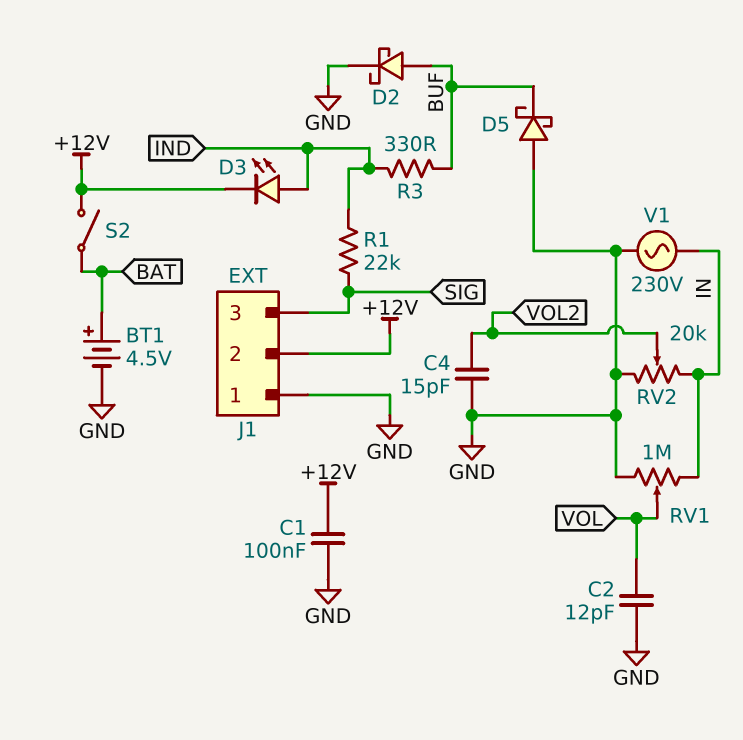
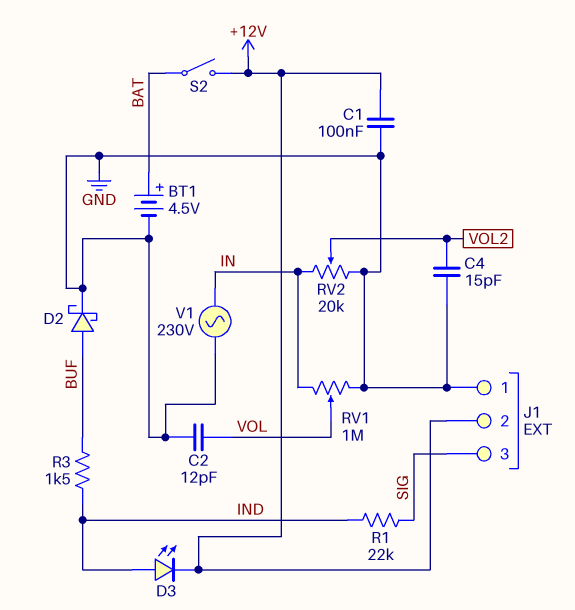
D5: schottky (A GND, K BUF) -> none
R3: 330 (BUF, IND) -> 1.5k (BUF, IND)

